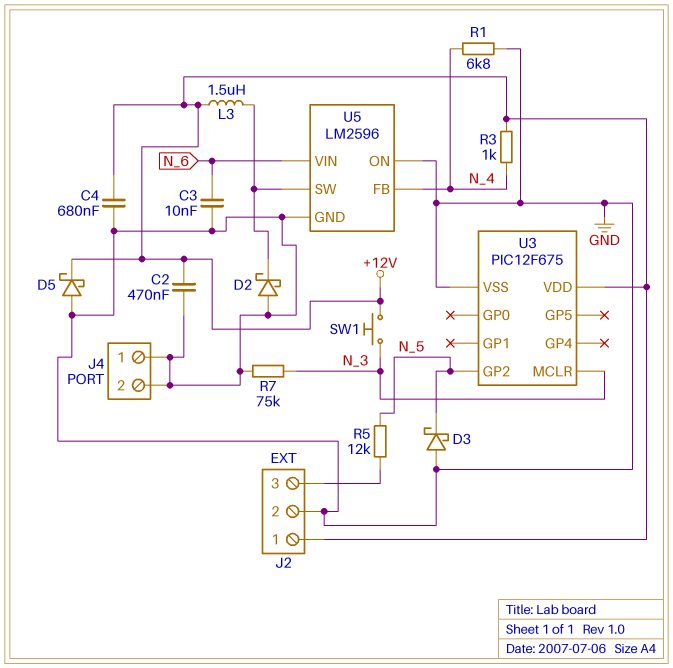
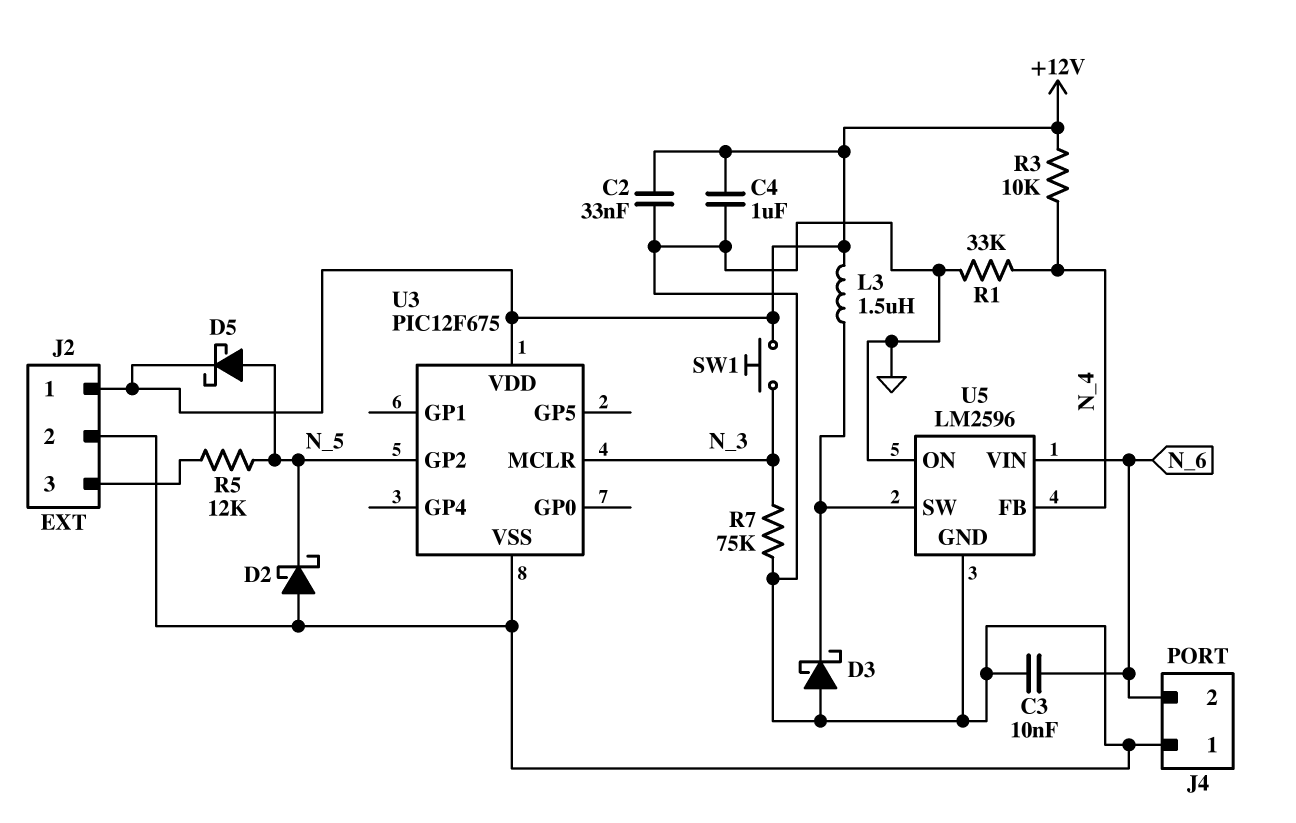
C2: 470nF (+12V, GND) -> 33nF (+12V, GND)
C4: 680nF (+12V, GND) -> 1uF (+12V, GND)
D2: schottky (A GND, K U5/SW) -> schottky (A GND, K N_5)
D3: schottky (A GND, K N_5) -> schottky (A GND, K U5/SW)
D5: schottky (A GND, K +12V) -> schottky (A N_5, K +12V)
J4 pin 2: GND -> N_6
R1: 6.8k (GND, N_4) -> 33k (GND, N_4)
R3: 1k (+12V, N_4) -> 10k (+12V, N_4)

